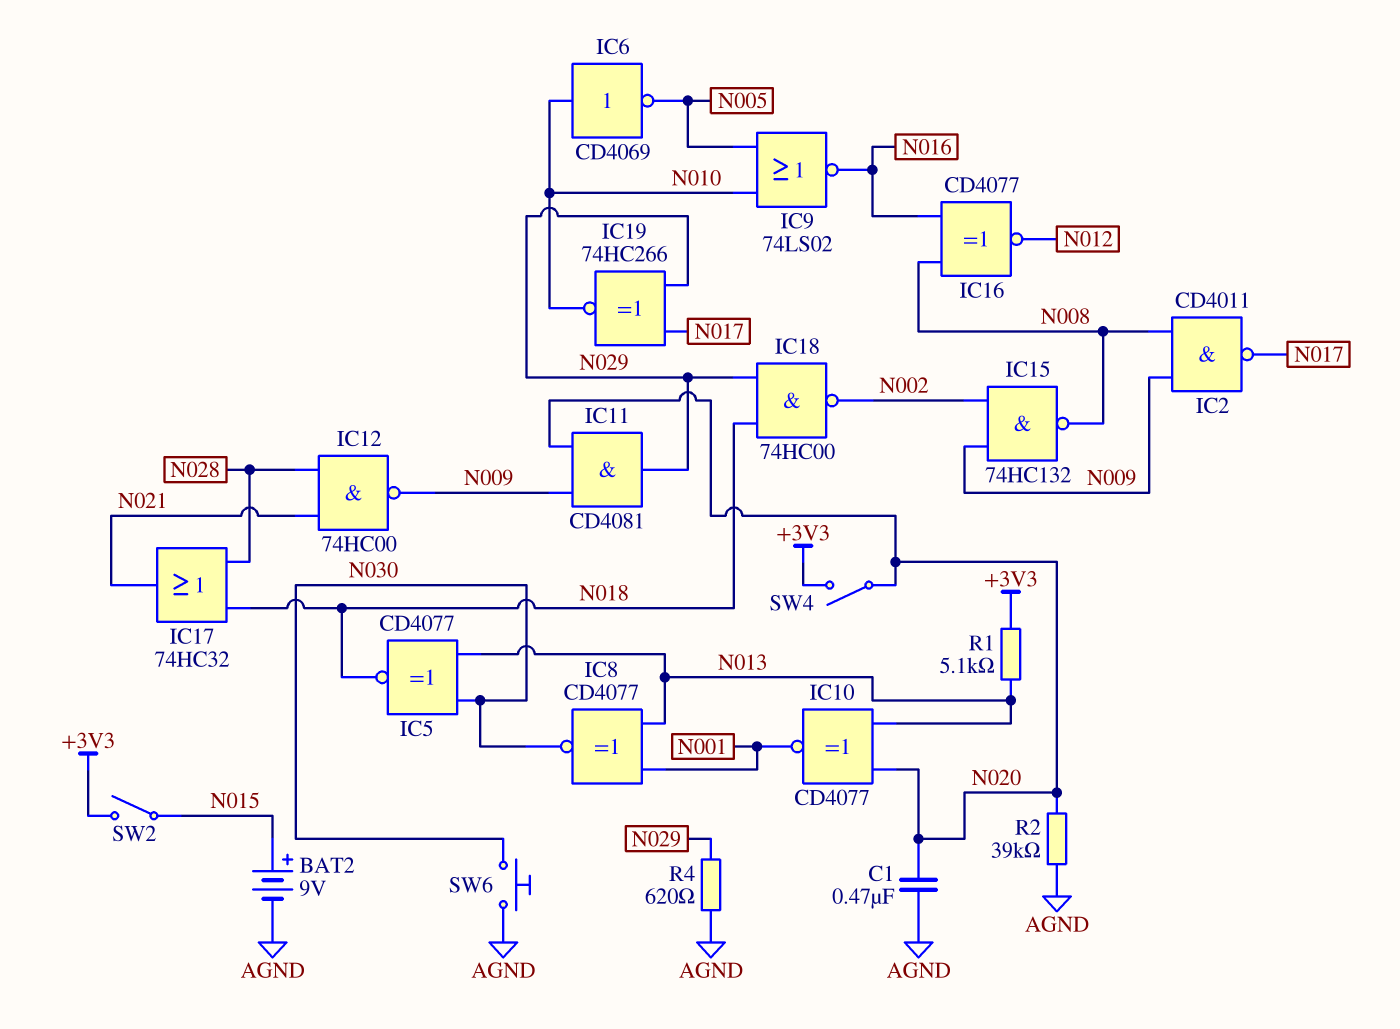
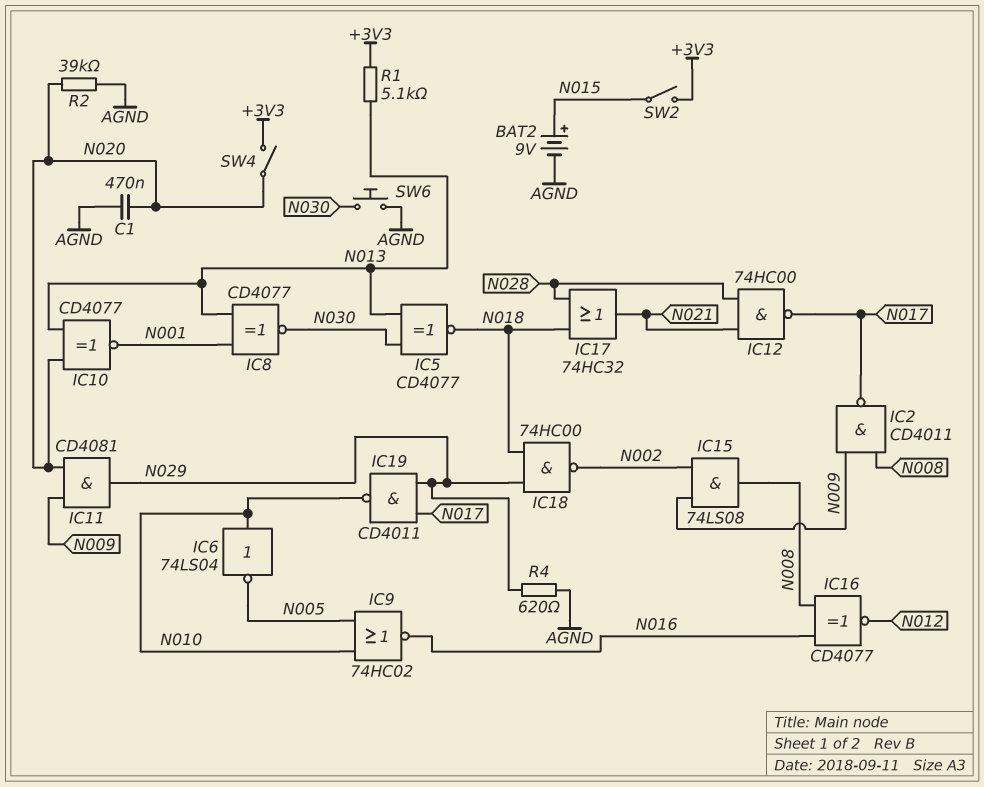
IC6: NOT CD4069 (in N010, out N005) -> NOT 74LS04 (in N010, out N005)
IC9: NOR 74LS02 (in N005, in N010, out N016) -> NOR 74HC02 (in N005, in N010, out N016)
IC12: NAND 74HC00 (in N021, in N028, out N009) -> NAND 74HC00 (in N021, in N028, out N017)
IC15: NAND 74HC132 (in N002, in N009, out N008) -> AND 74LS08 (in N002, in N009, out N008)
IC19: XNOR 74HC266 (in N017, in N029, out N010) -> NAND CD4011 (in N017, in N029, out N010)

